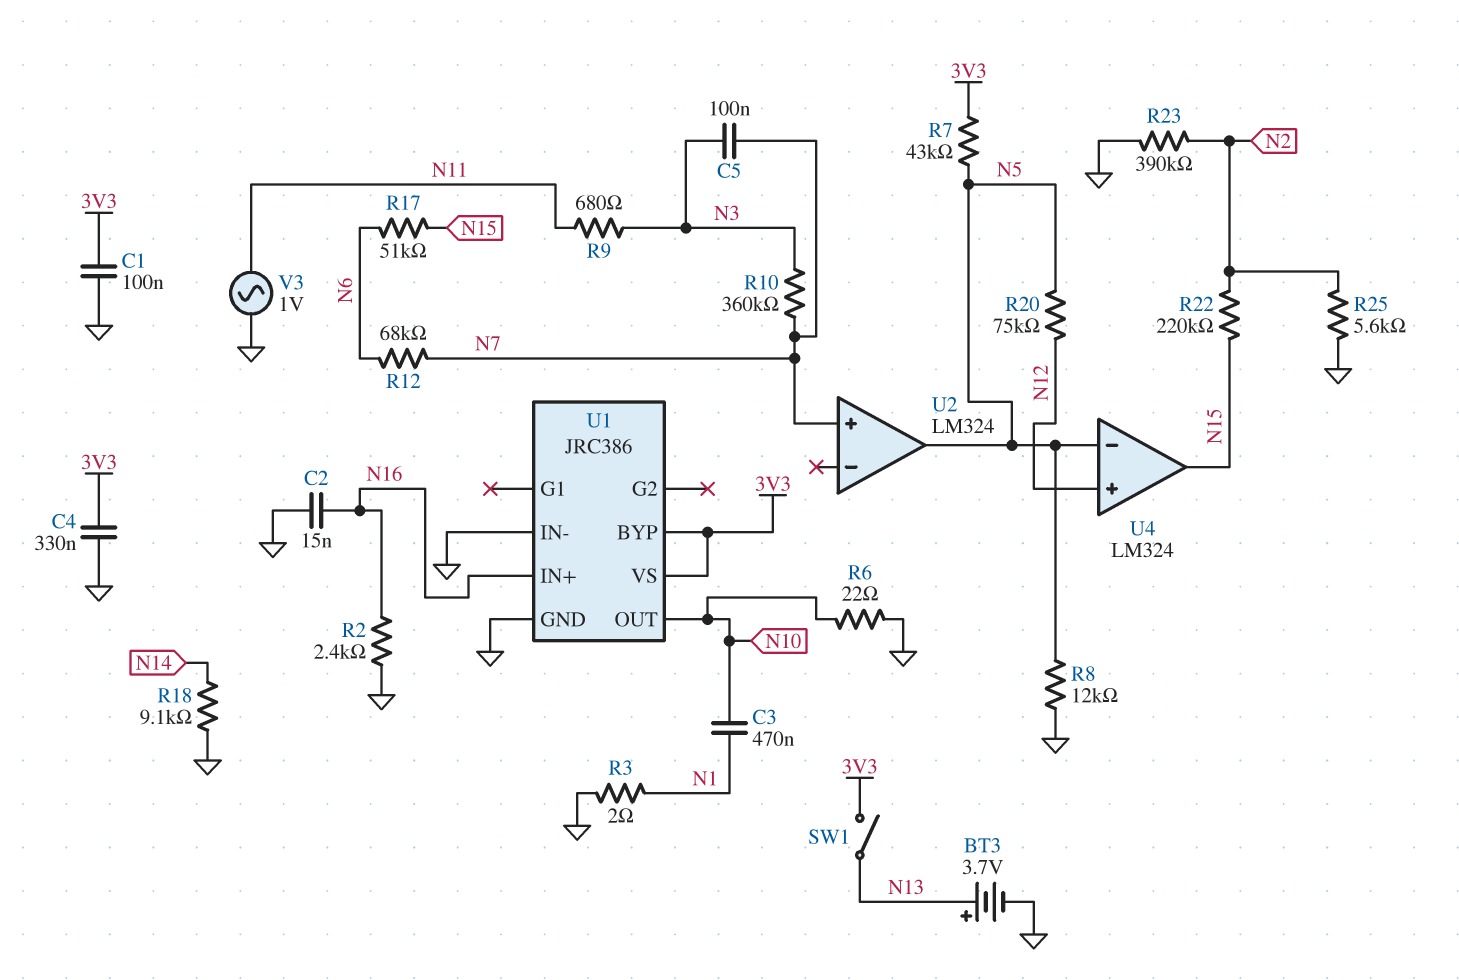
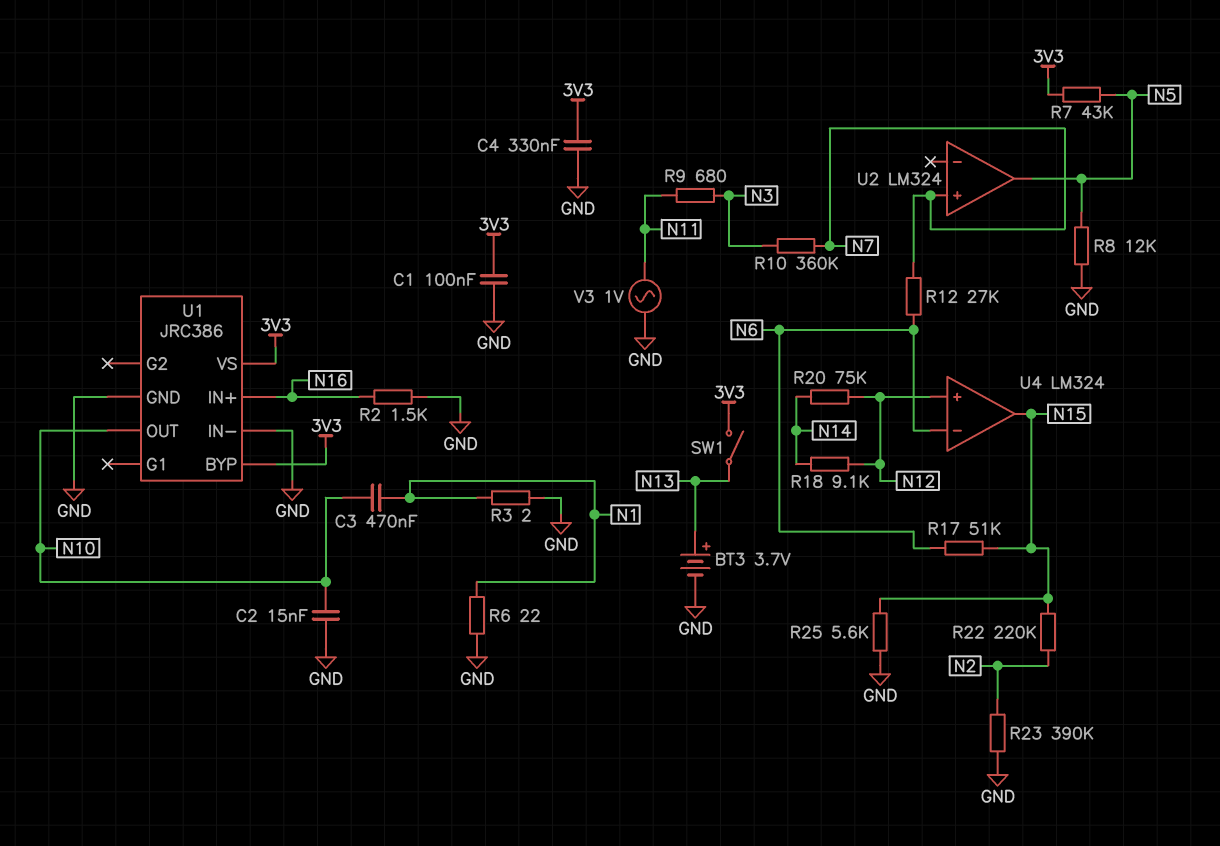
C2: 15nF (GND, N16) -> 15nF (GND, N10)
C5: 100nF (N3, N7) -> none
R2: 2.4k (GND, N16) -> 1.5k (GND, N16)
R6: 22 (GND, N10) -> 22 (GND, N1)
R12: 68k (N6, N7) -> 27k (N6, N7)
R18: 9.1k (GND, N14) -> 9.1k (N12, N14)
R20: 75k (N5, N12) -> 75k (N12, N14)
R25: 5.6k (GND, N2) -> 5.6k (GND, N15)
U4 pin in-: N5 -> N6

